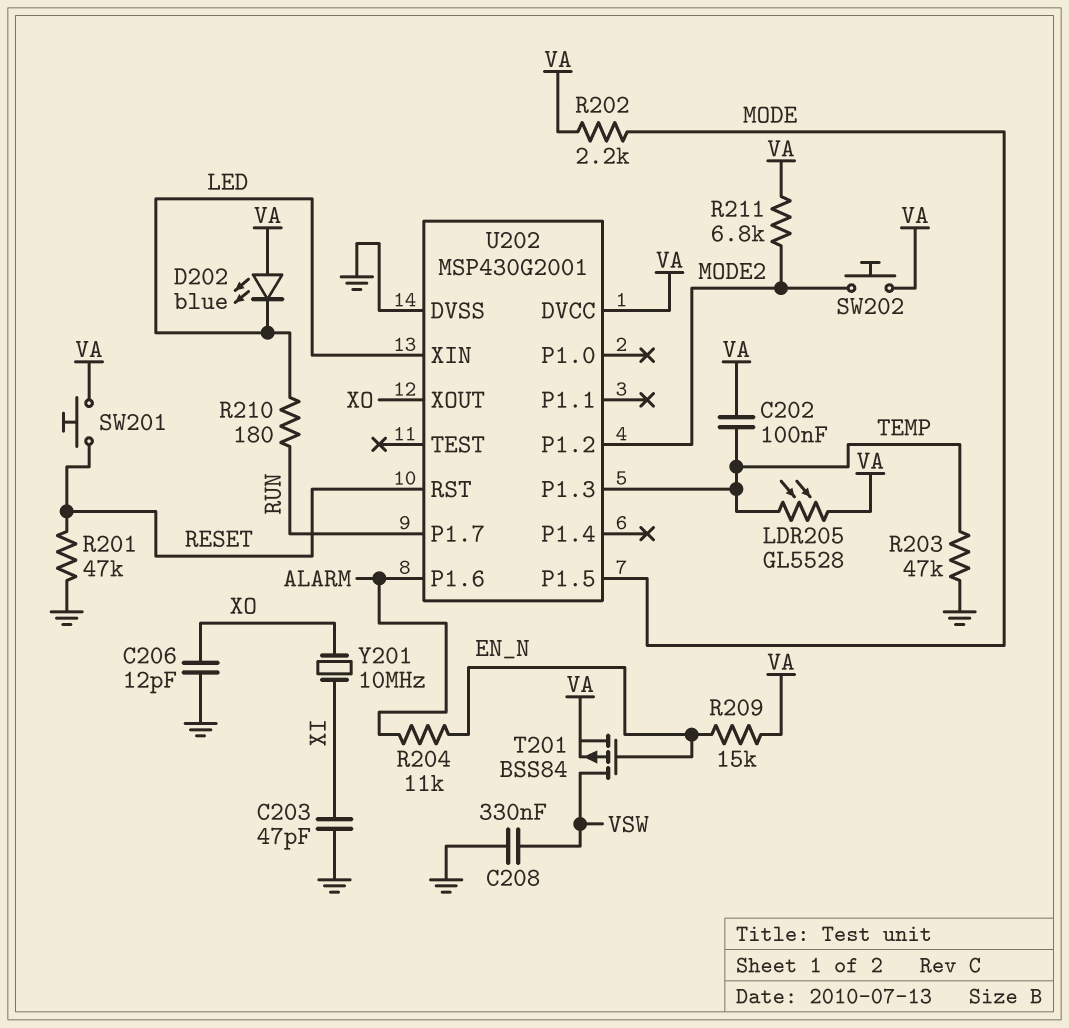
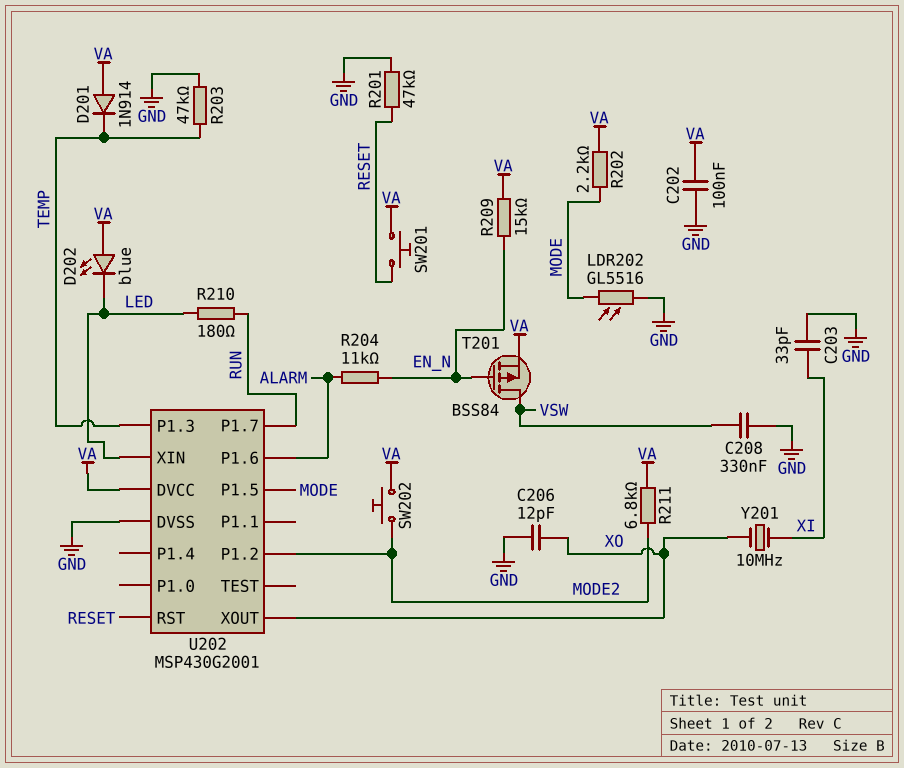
C202: 100nF (TEMP, VA) -> 100nF (GND, VA)
C203: 47pF (GND, XI) -> 33pF (GND, XI)
D201: none -> diode 1N914 (A VA, K TEMP)
LDR202: none -> GL5516 (GND, MODE)
LDR205: GL5528 (TEMP, VA) -> none

